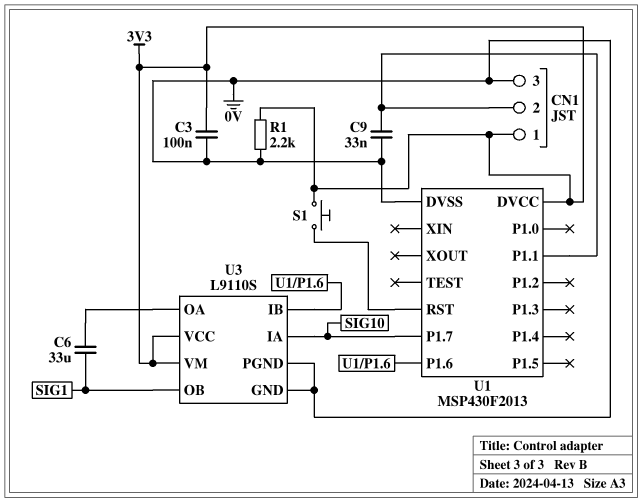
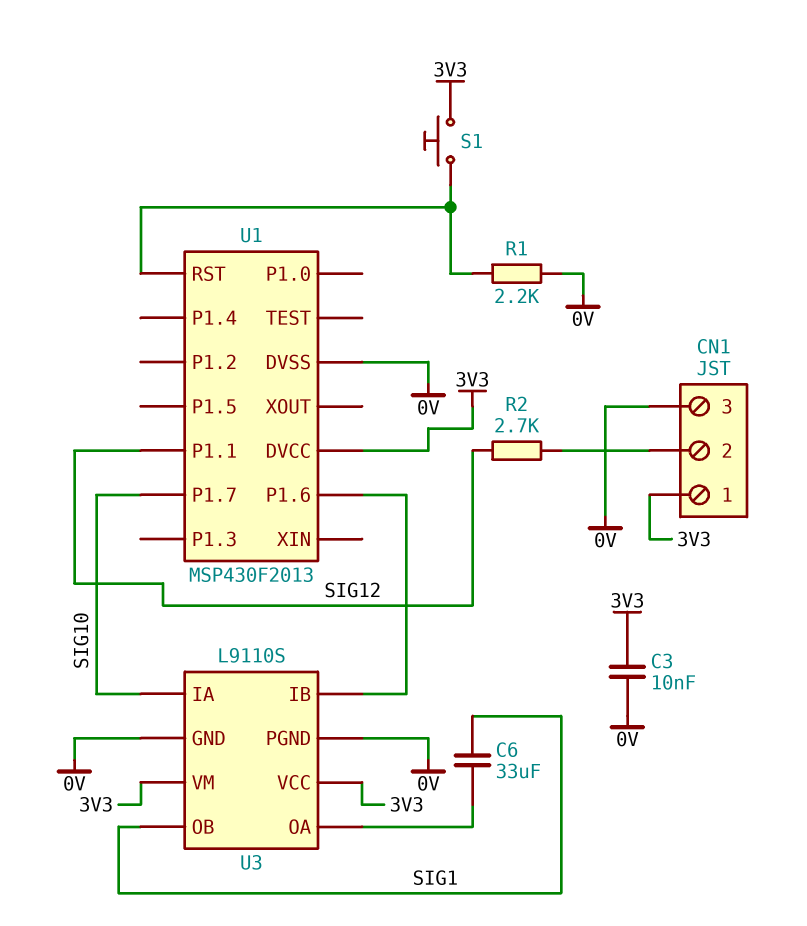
C3: 100nF (0V, 3V3) -> 10nF (0V, 3V3)
C9: 33nF (0V, CN1/2) -> none
R1: 2.2k (0V, 3V3) -> 2.2k (0V, U1/RST)
R2: none -> 2.7k (CN1/2, SIG12)
U1 pin P1.1: CN1/2 -> SIG12

